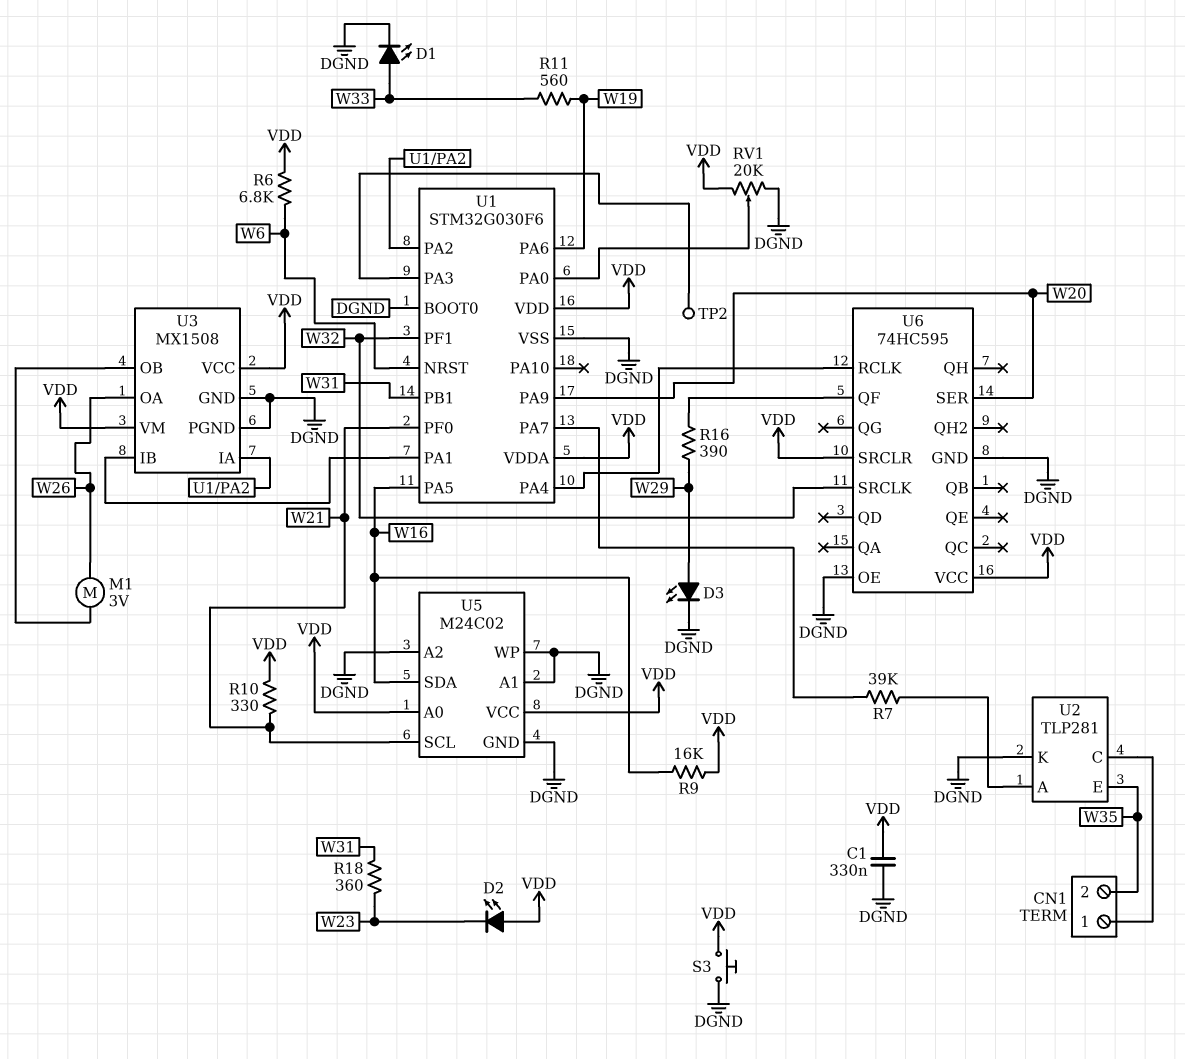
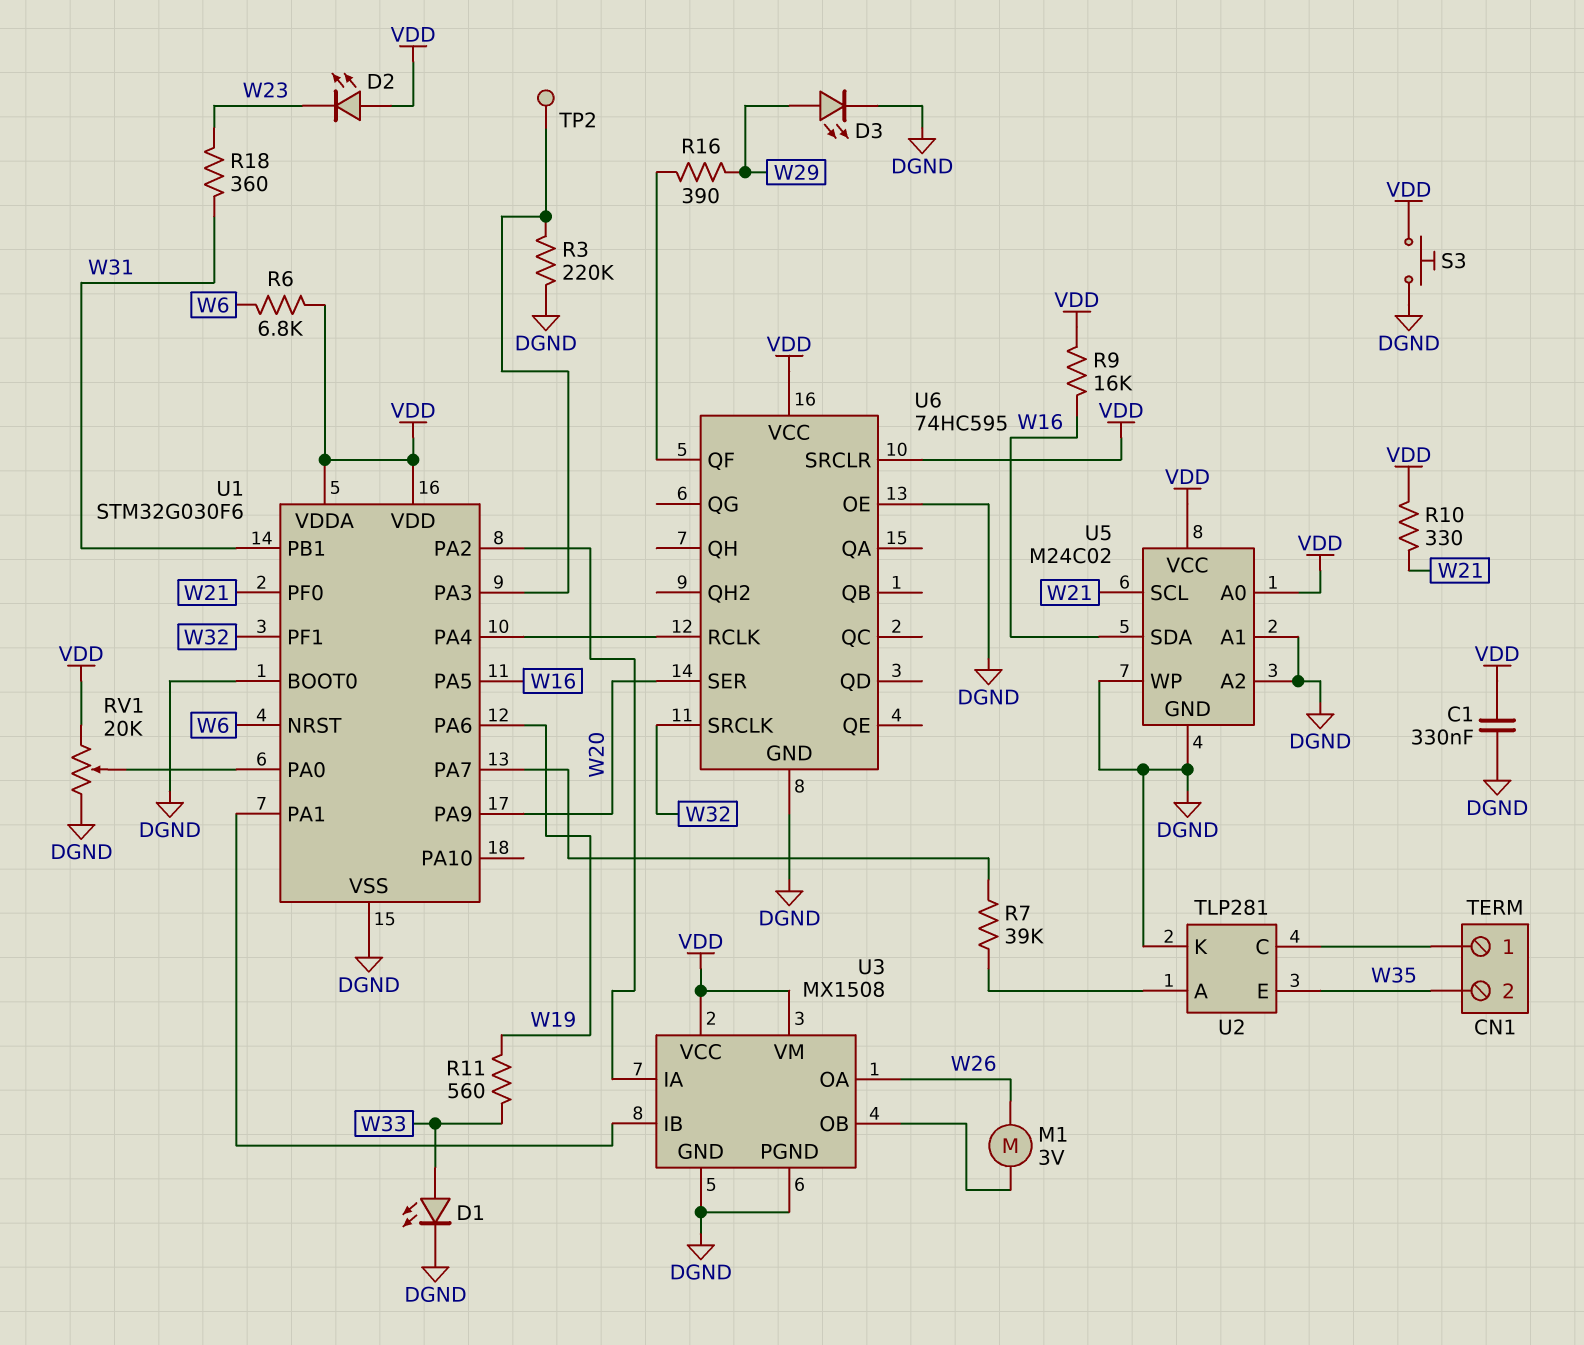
R3: none -> 220k (DGND, U1/PA3)

